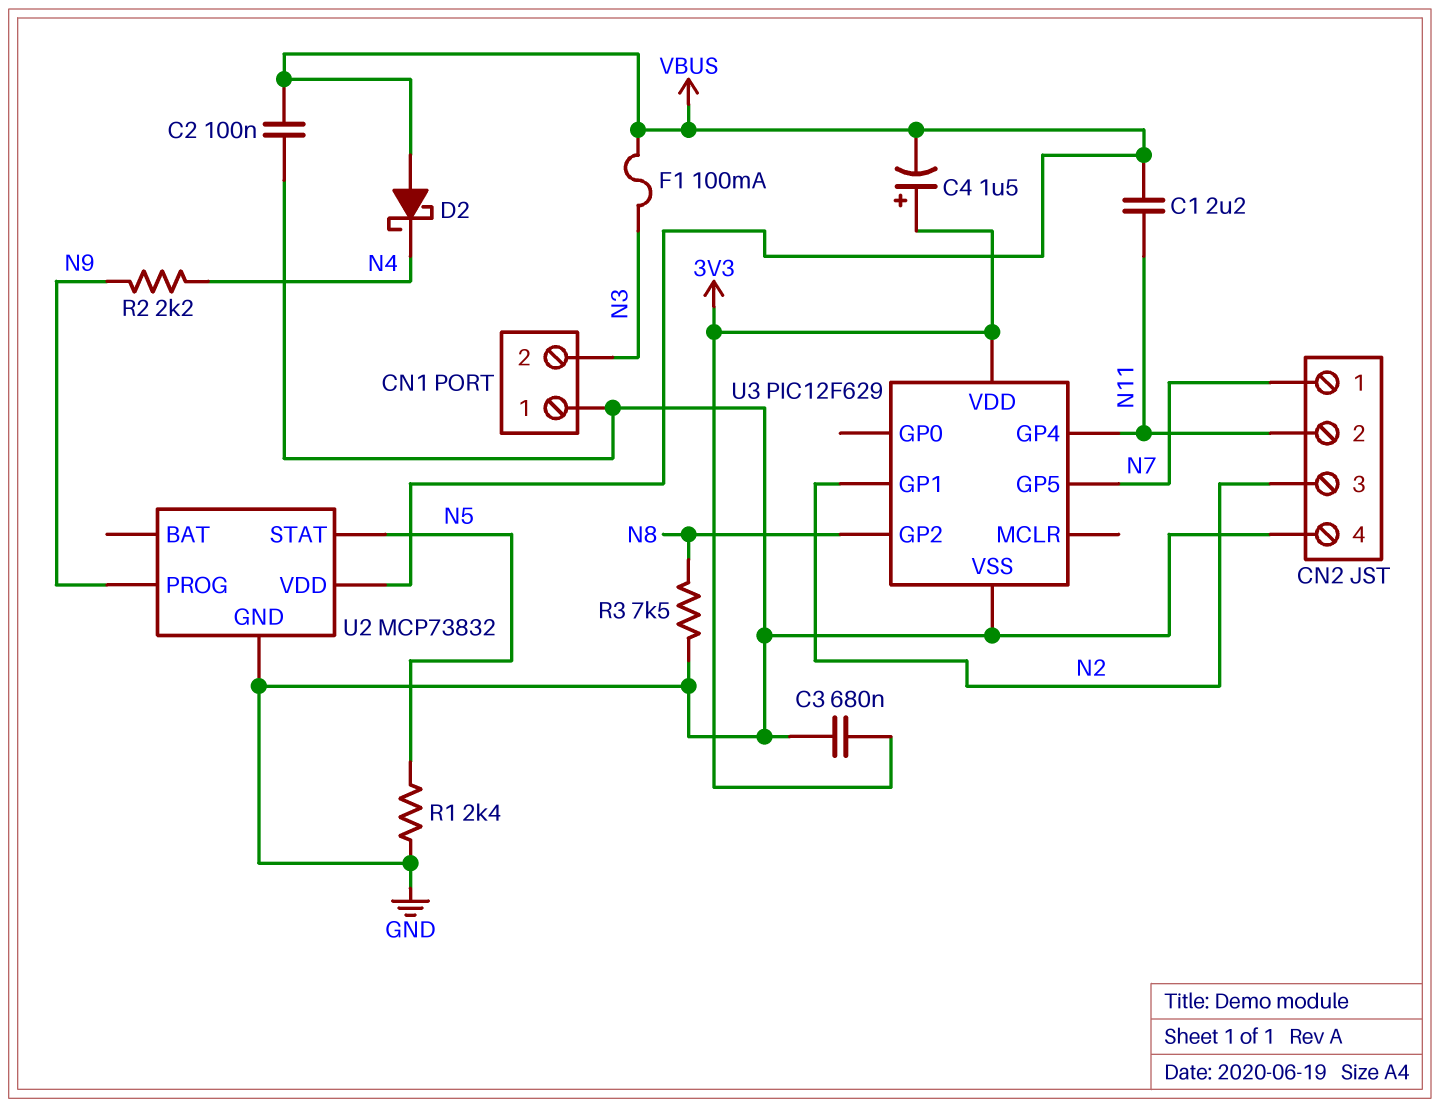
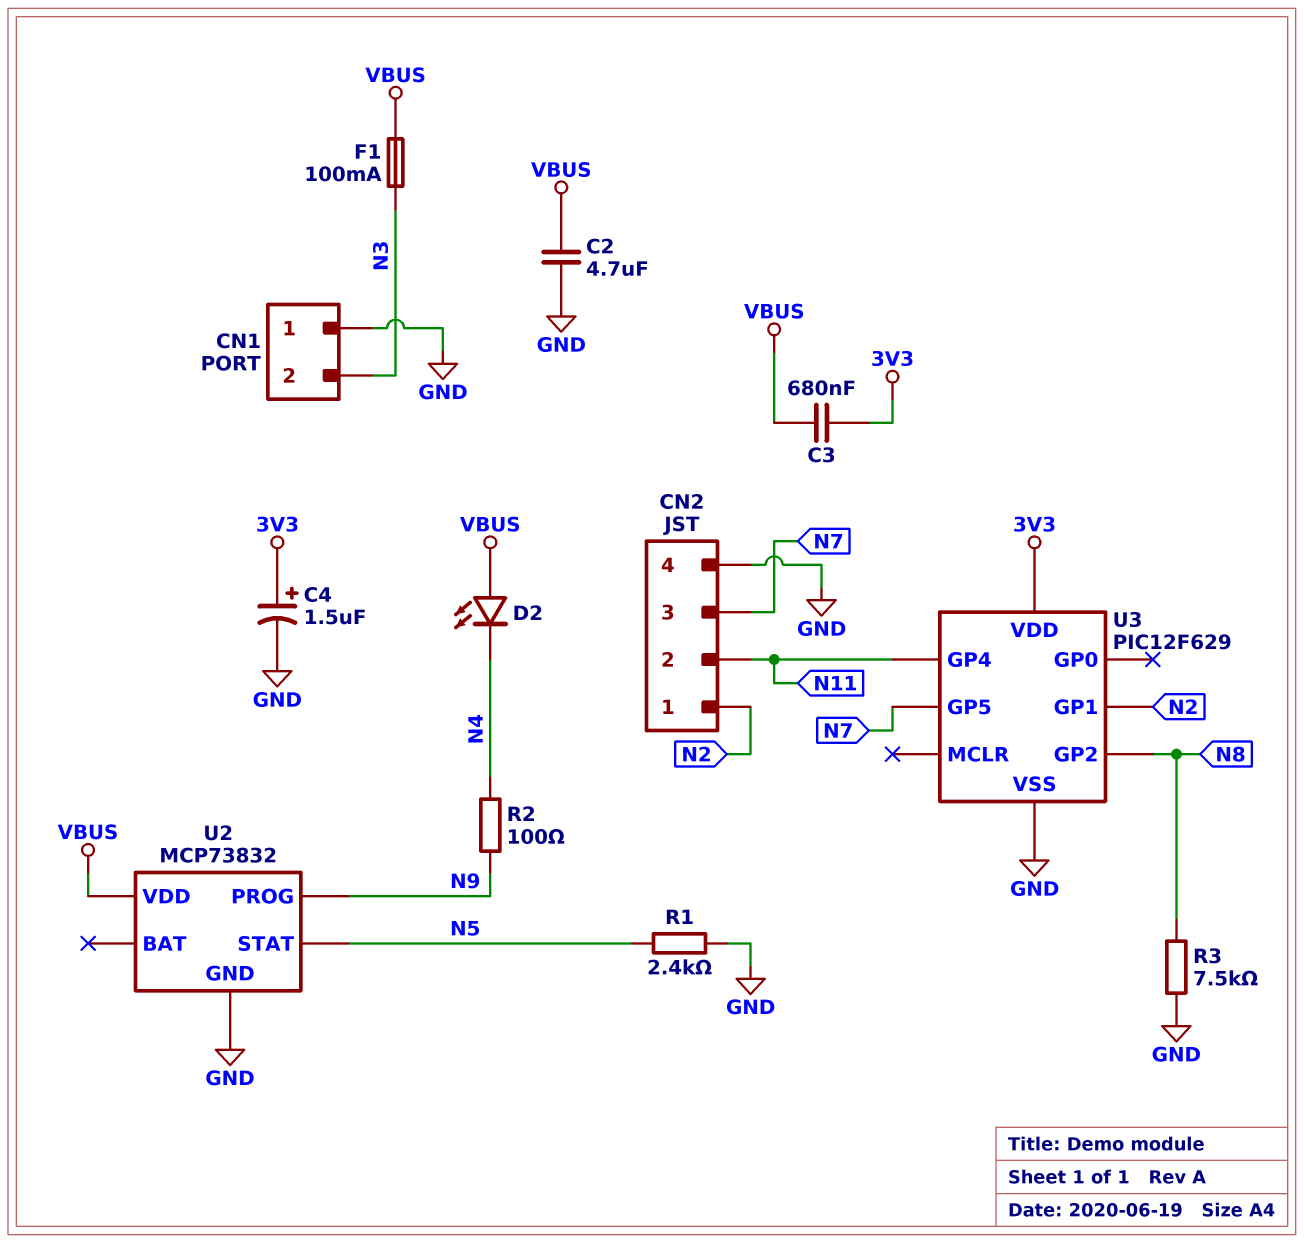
C1: 2.2uF (N11, VBUS) -> none
C2: 100nF (GND, VBUS) -> 4.7uF (GND, VBUS)
C3: 680nF (3V3, GND) -> 680nF (3V3, VBUS)
C4: 1.5uF (plus 3V3, minus VBUS) -> 1.5uF (plus 3V3, minus GND)
CN2 pin 1: N7 -> N2
CN2 pin 3: N2 -> N7
D2: schottky (A VBUS, K N4) -> LED (A VBUS, K N4)
R2: 2.2k (N4, N9) -> 100 (N4, N9)

